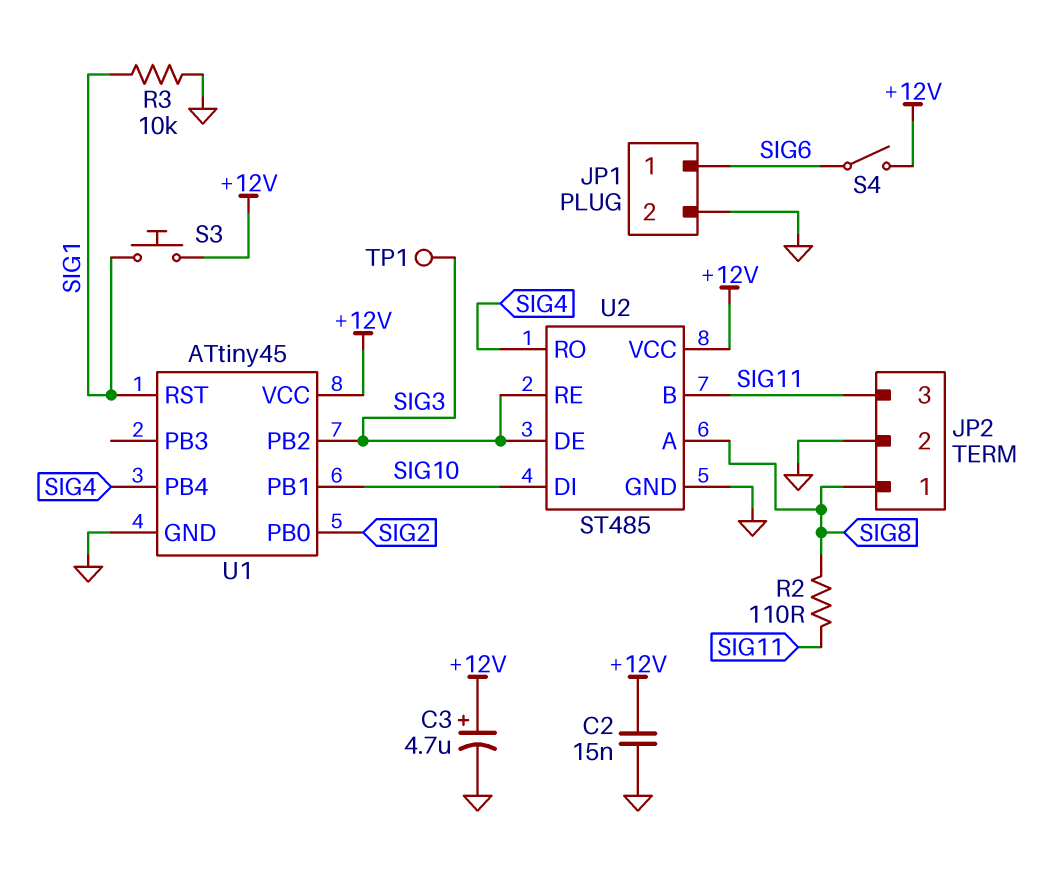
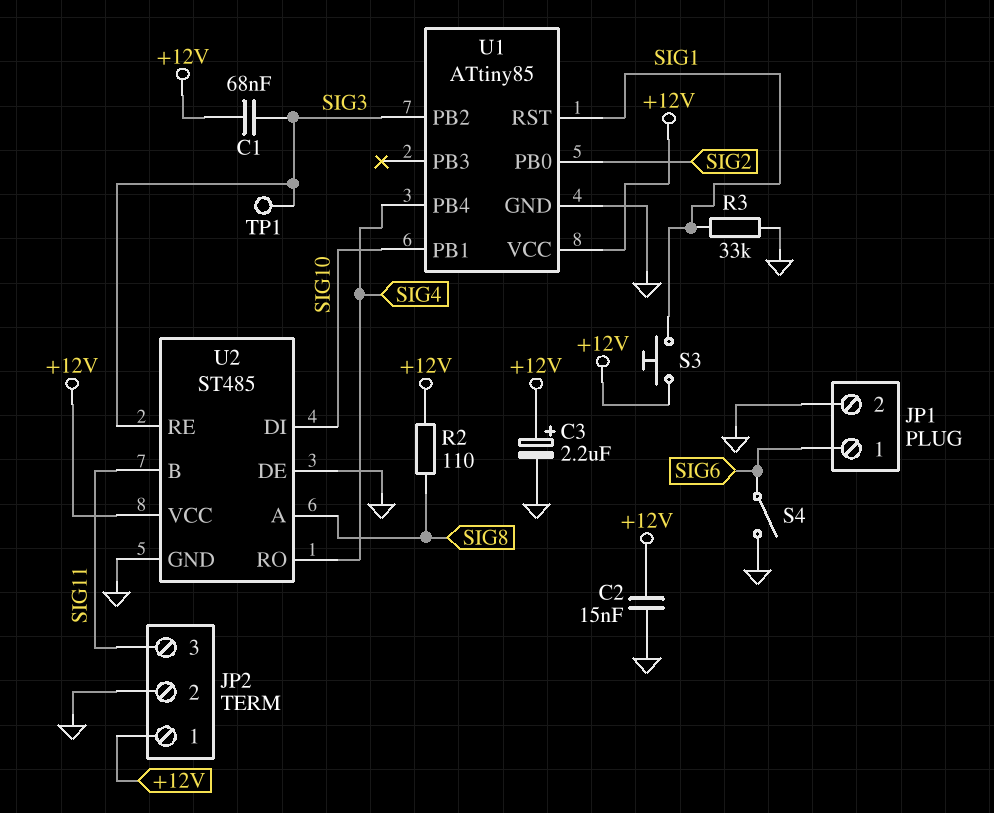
C1: none -> 68nF (+12V, SIG3)
C3: 4.7uF (plus +12V, minus GND) -> 2.2uF (plus +12V, minus GND)
JP2 pin 1: SIG8 -> +12V
R2: 110 (SIG8, SIG11) -> 110 (+12V, SIG8)
R3: 10k (GND, SIG1) -> 33k (GND, SIG1)
S4: switch (+12V, SIG6) -> switch (GND, SIG6)
U1: ATtiny45 -> ATtiny85
U2 pin DE: SIG3 -> GND

